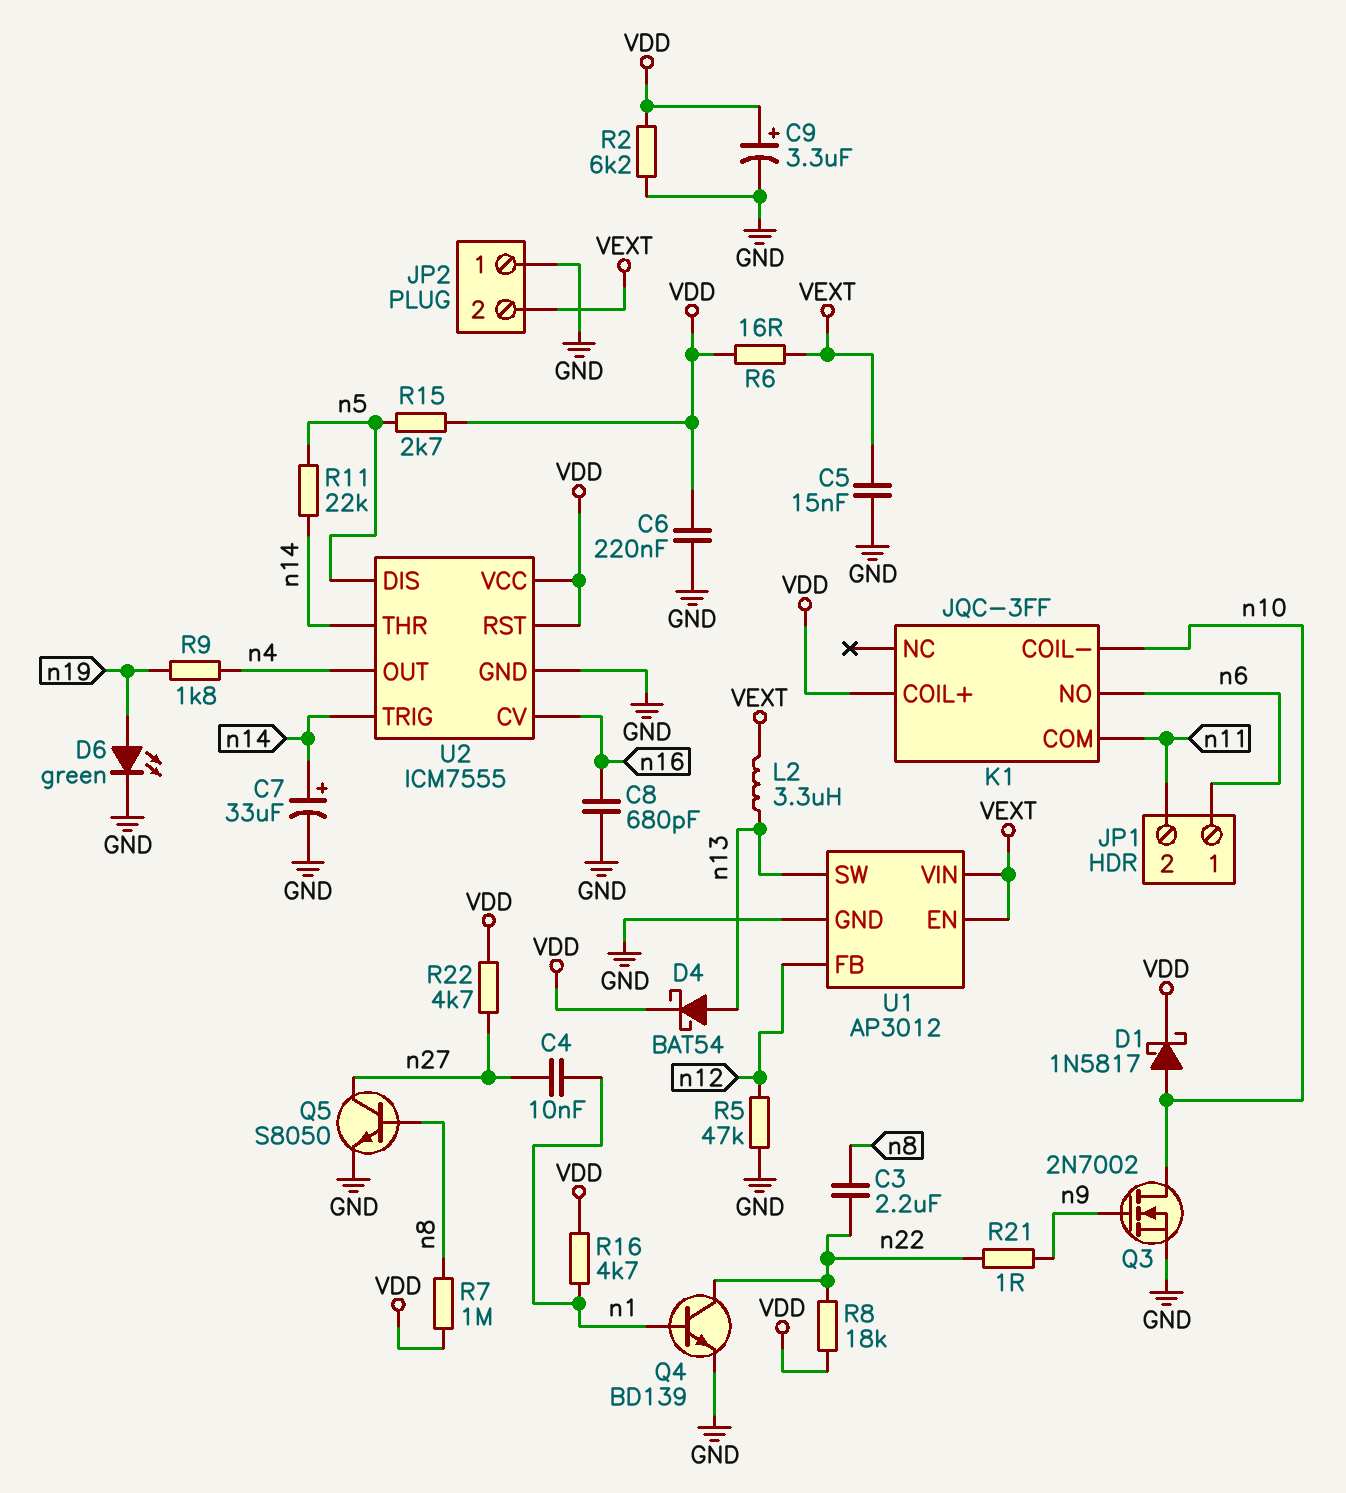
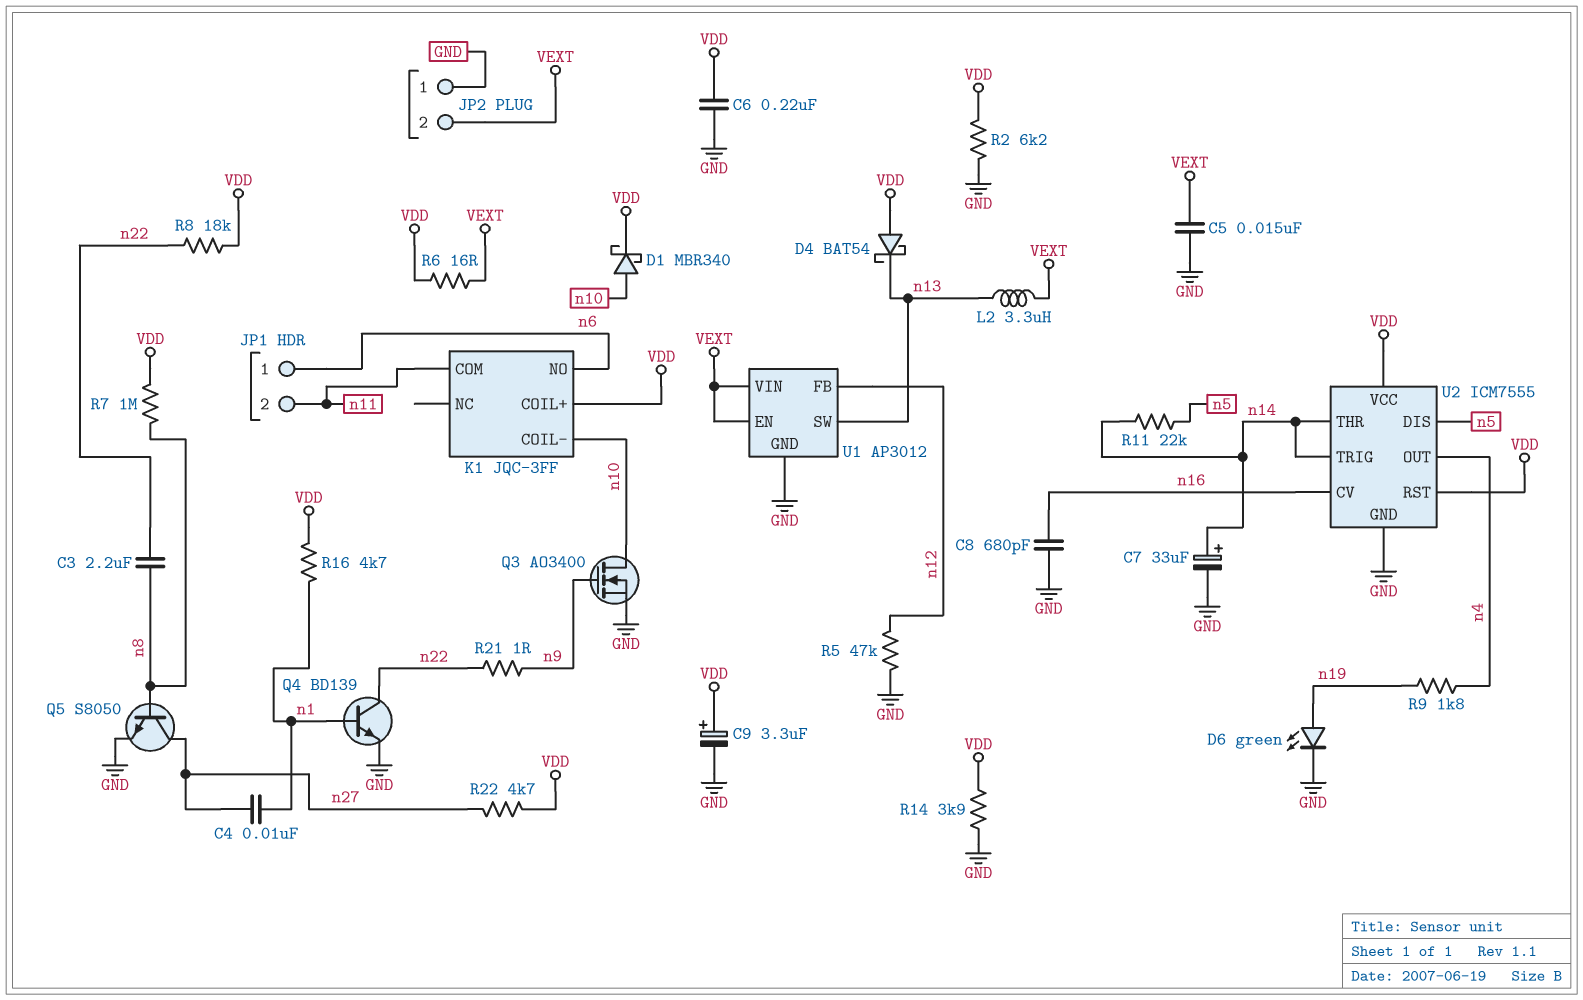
D1: schottky 1N5817 (A n10, K VDD) -> schottky MBR340 (A n10, K VDD)
D4: schottky BAT54 (A n13, K VDD) -> schottky BAT54 (A VDD, K n13)
Q3: NMOS 2N7002 (G n9, D n10, S GND) -> NMOS AO3400 (G n9, D n10, S GND)
R14: none -> 3.9k (GND, VDD)
R15: 2.7k (VDD, n5) -> none

